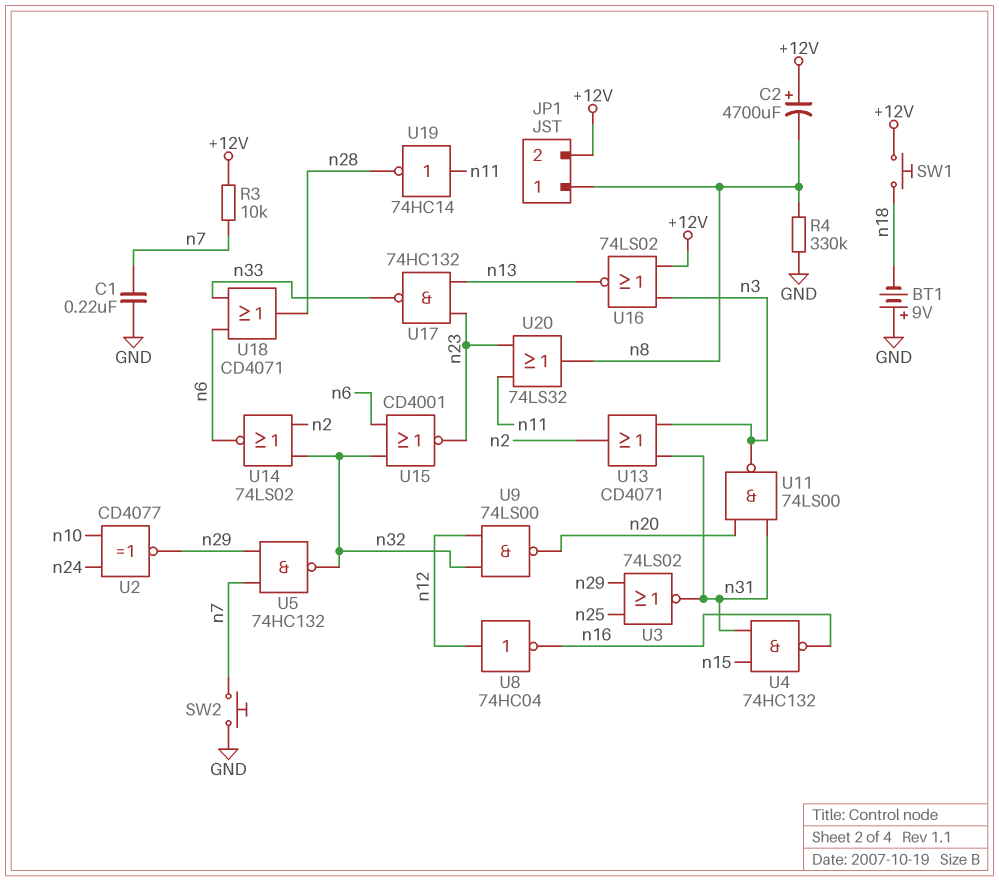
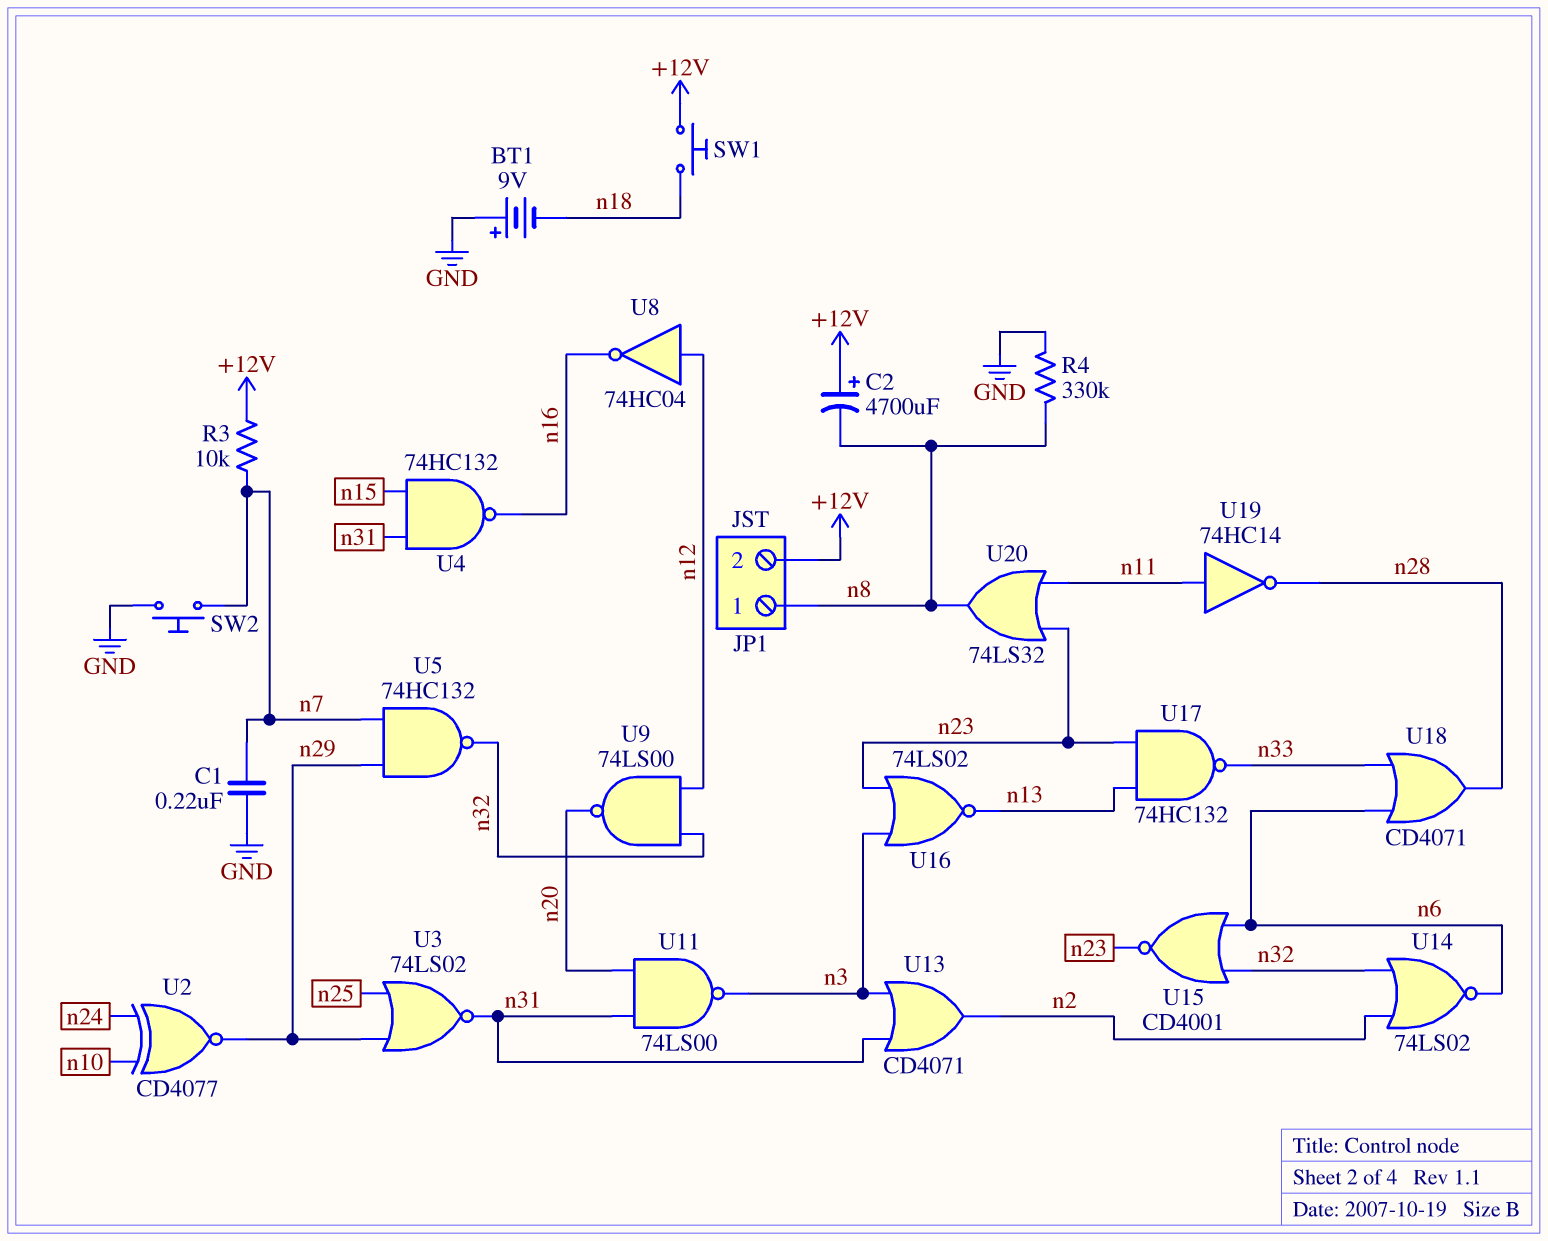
U16: NOR 74LS02 (in +12V, in n3, out n13) -> NOR 74LS02 (in n3, in n23, out n13)

